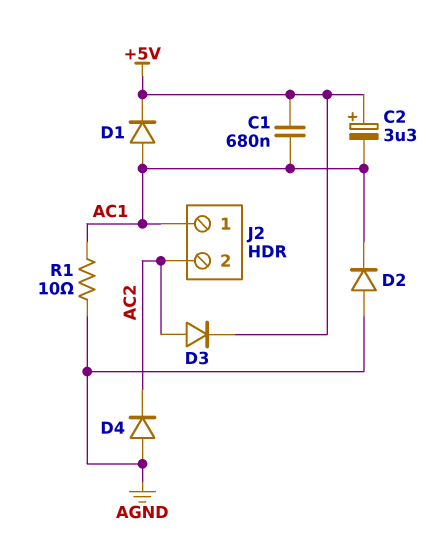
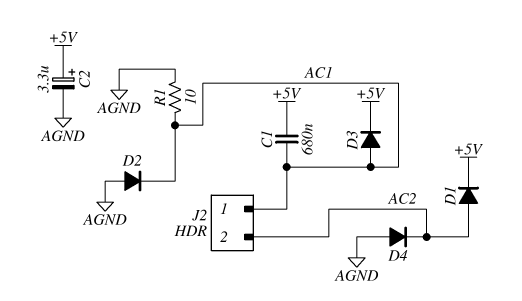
C2: 3.3uF (plus +5V, minus AC1) -> 3.3uF (plus +5V, minus AGND)
D1: diode (A AC1, K +5V) -> diode (A AC2, K +5V)
D3: diode (A AC2, K +5V) -> diode (A AC1, K +5V)

